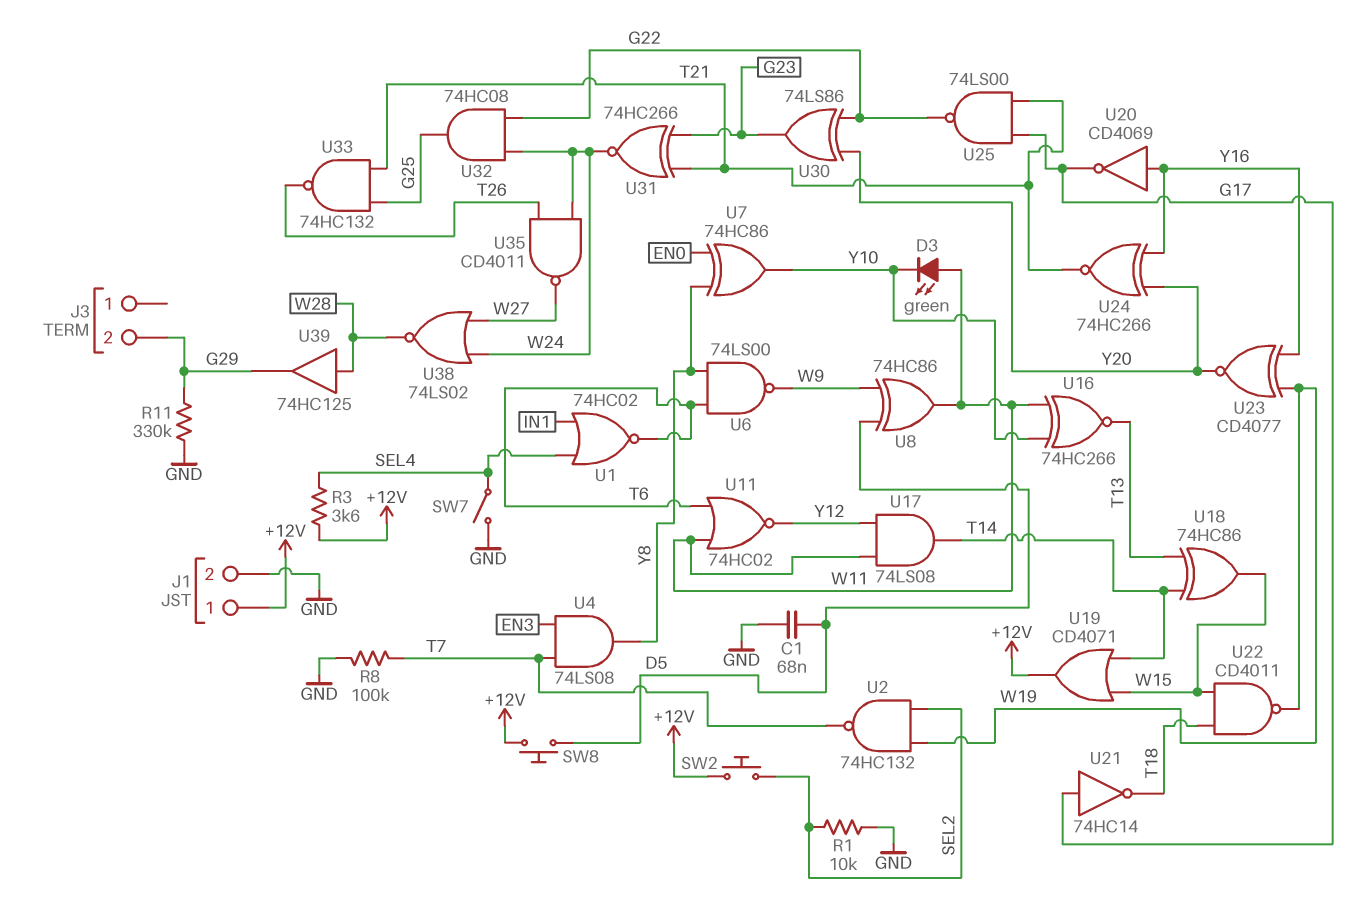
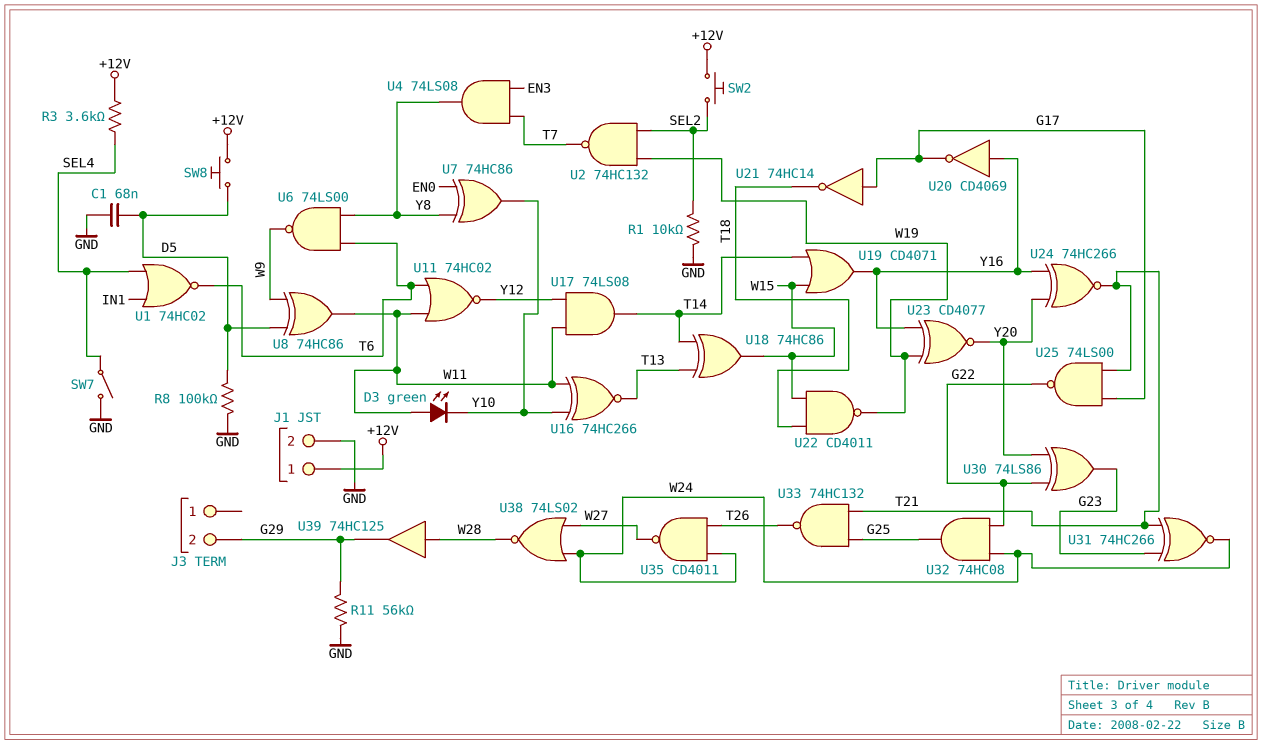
R8: 100k (GND, T7) -> 100k (D5, GND)
R11: 330k (G29, GND) -> 56k (G29, GND)
U19: OR CD4071 (in T14, in W15, out +12V) -> OR CD4071 (in T14, in W15, out Y16)

